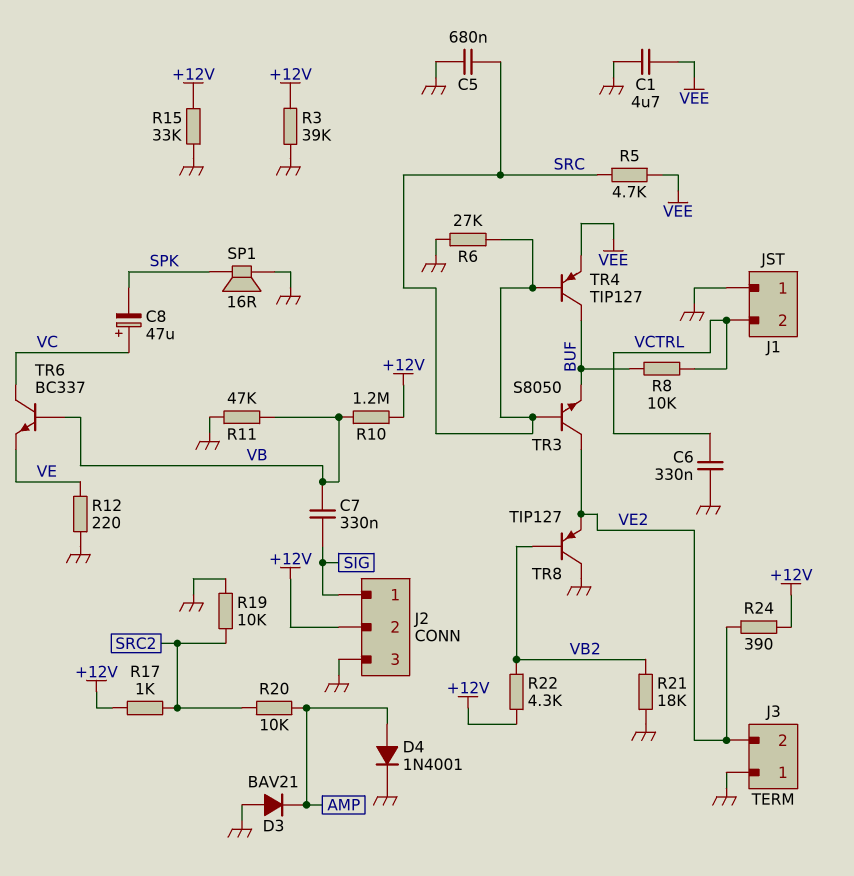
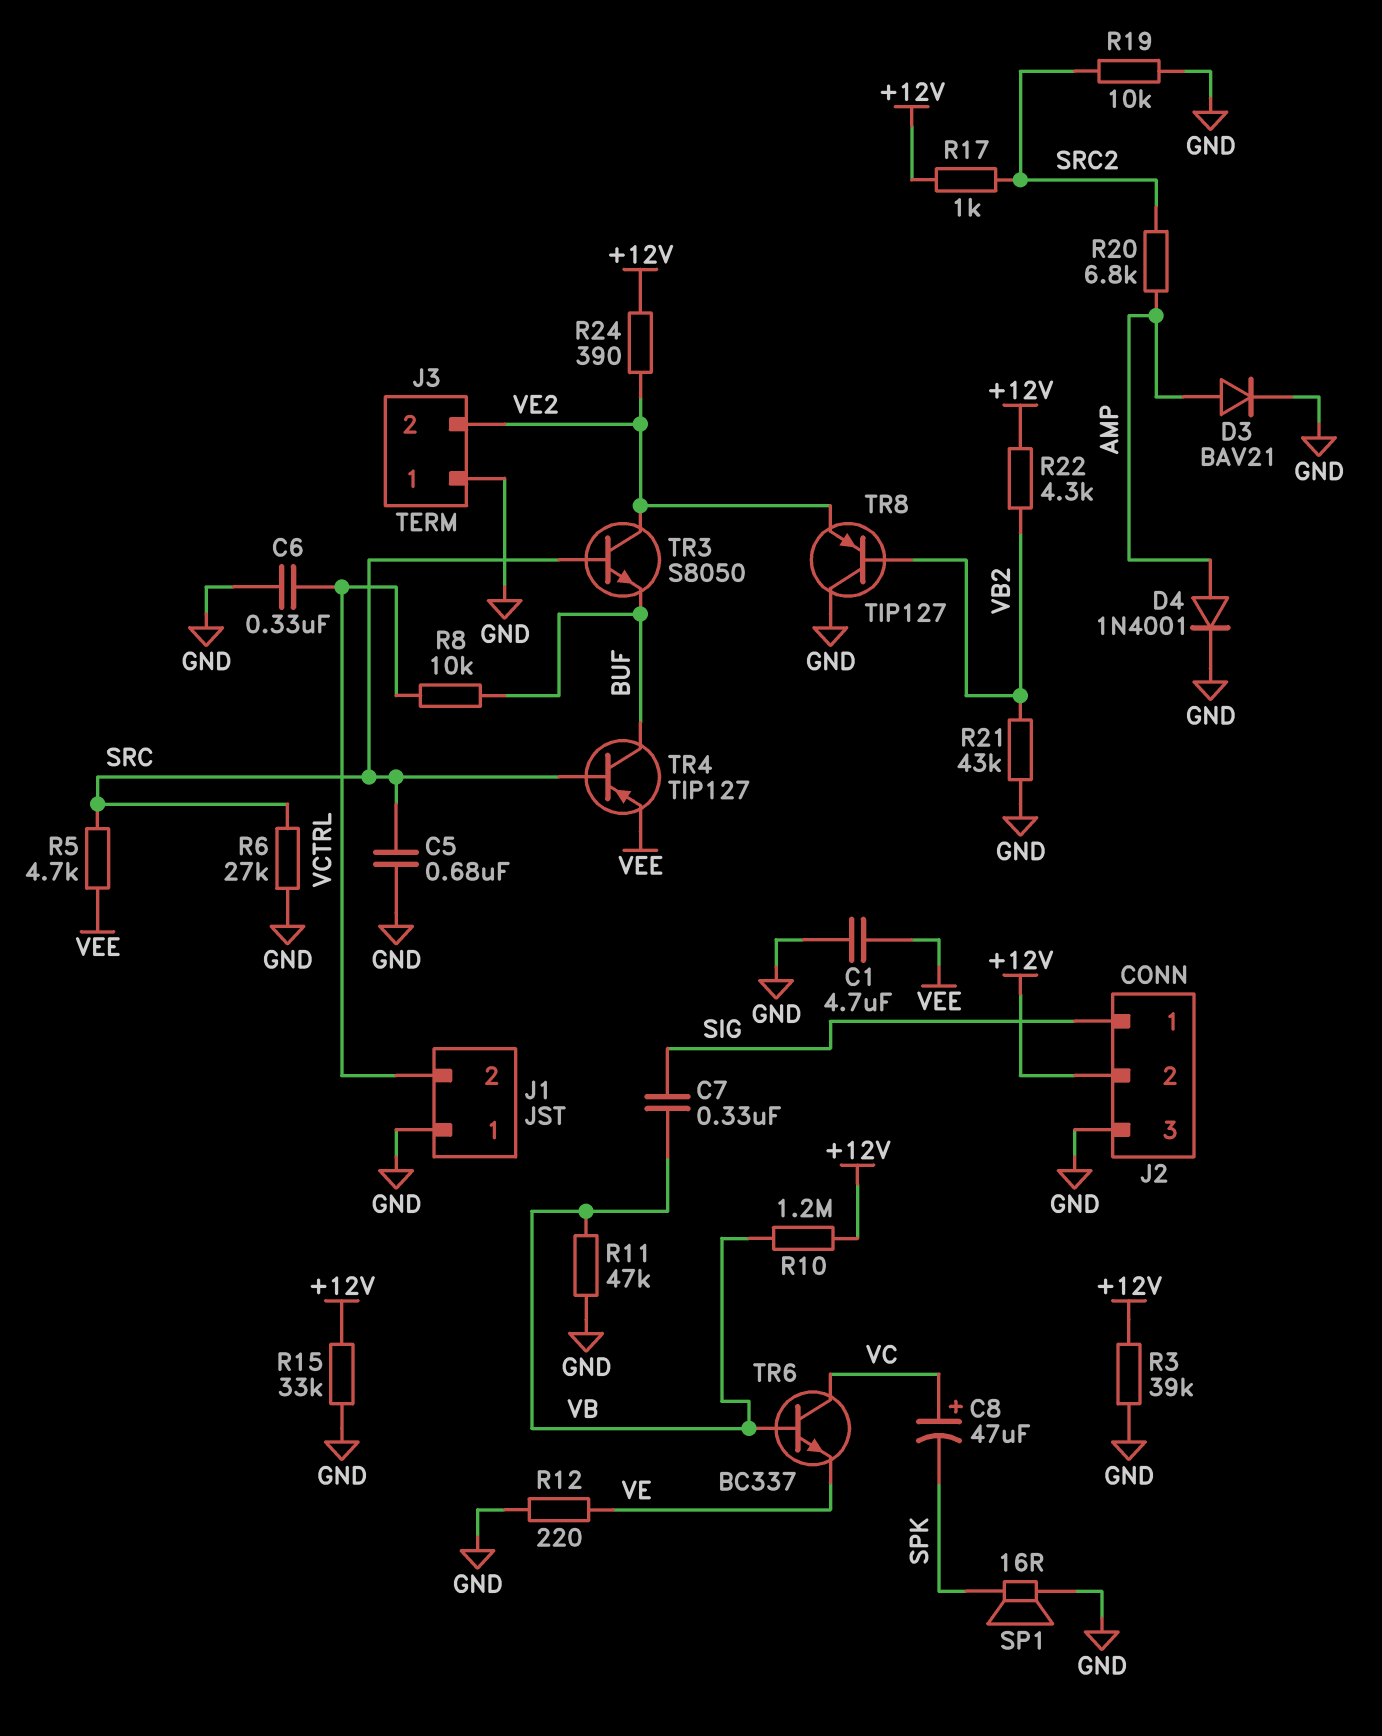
D3: diode BAV21 (A GND, K AMP) -> diode BAV21 (A AMP, K GND)
R20: 10k (AMP, SRC2) -> 6.8k (AMP, SRC2)
R21: 18k (GND, VB2) -> 43k (GND, VB2)

